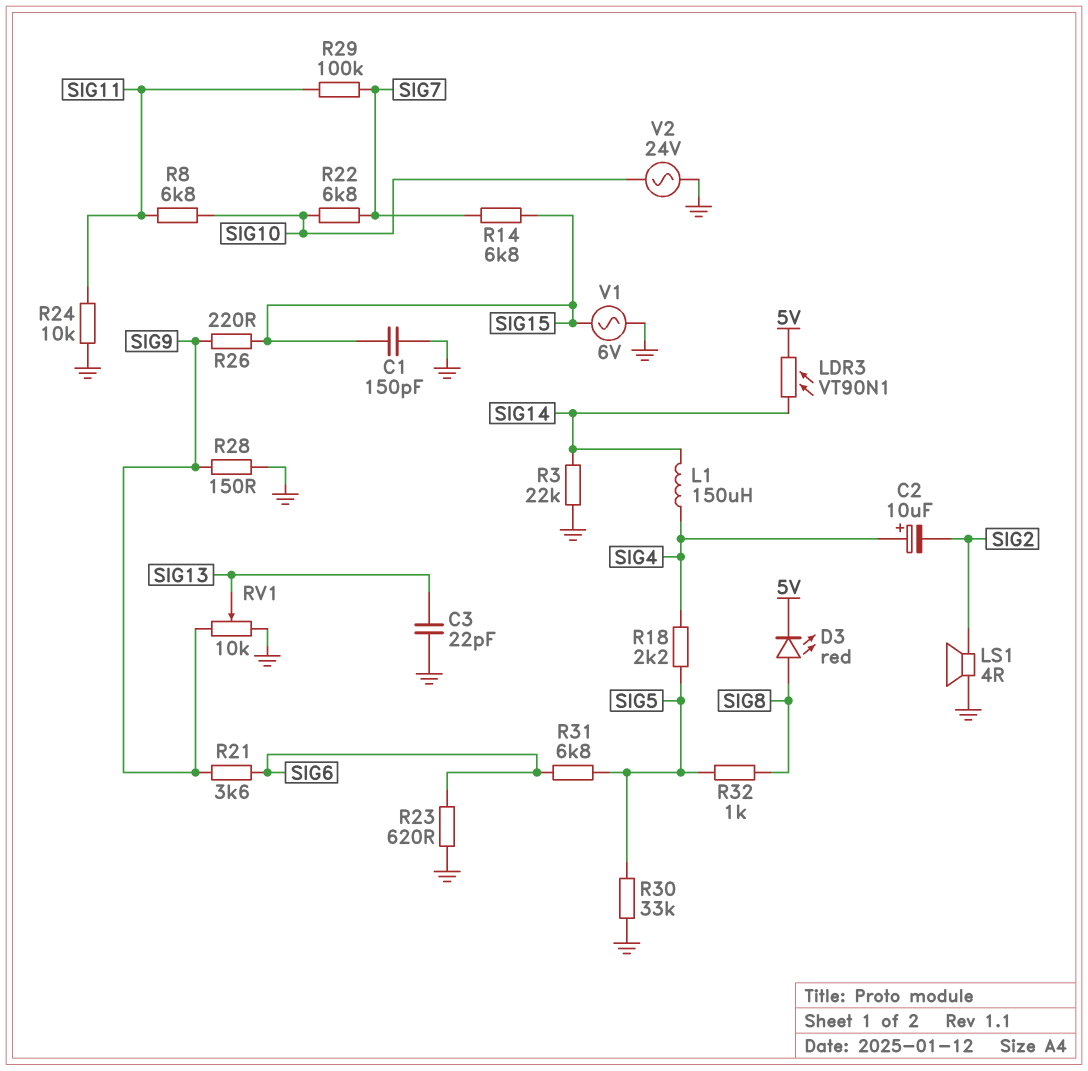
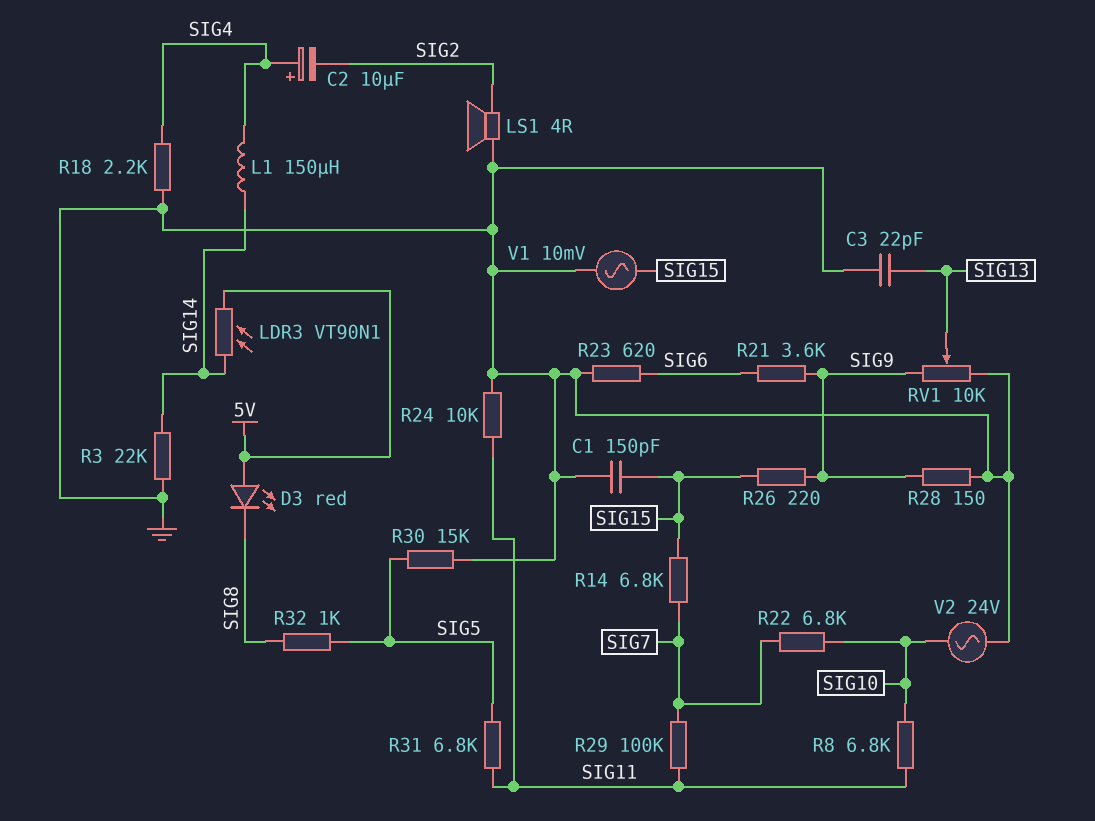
D3: LED red (A SIG8, K 5V) -> LED red (A 5V, K SIG8)
R18: 2.2k (SIG4, SIG5) -> 2.2k (GND, SIG4)
R30: 33k (GND, SIG5) -> 15k (GND, SIG5)
R31: 6.8k (SIG5, SIG6) -> 6.8k (SIG5, SIG11)
V1: AC 6V (GND, SIG15) -> AC 10mV (GND, SIG15)

